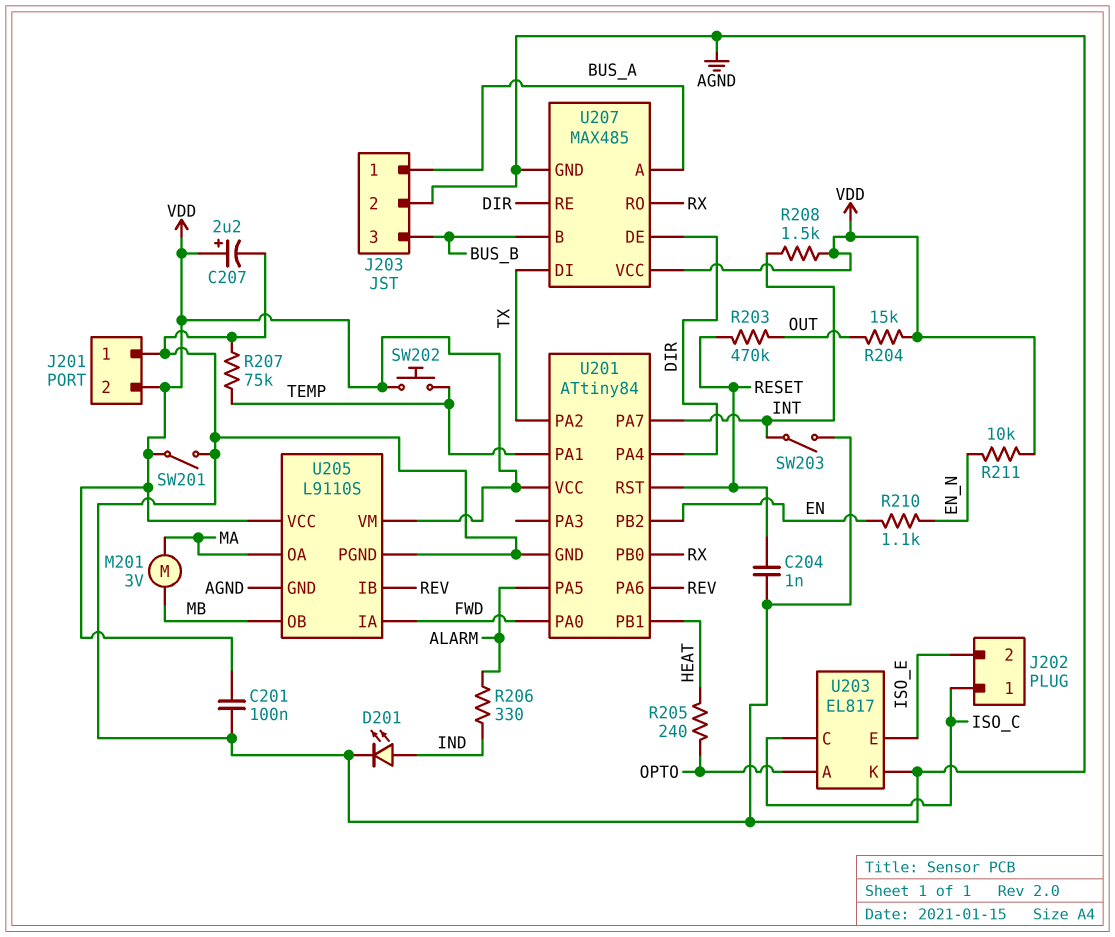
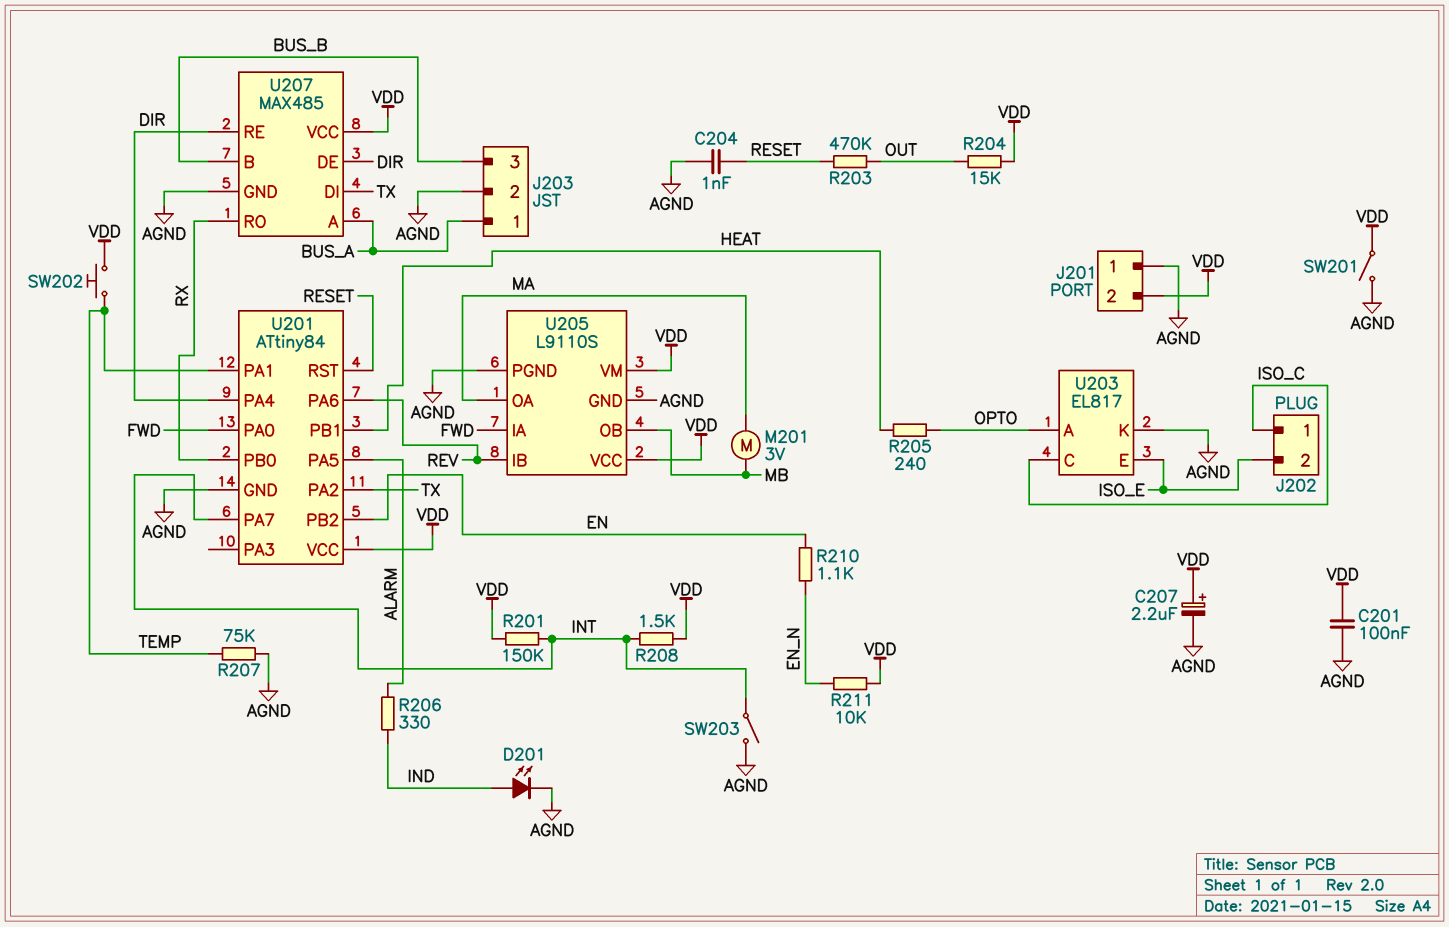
R201: none -> 150k (INT, VDD)

